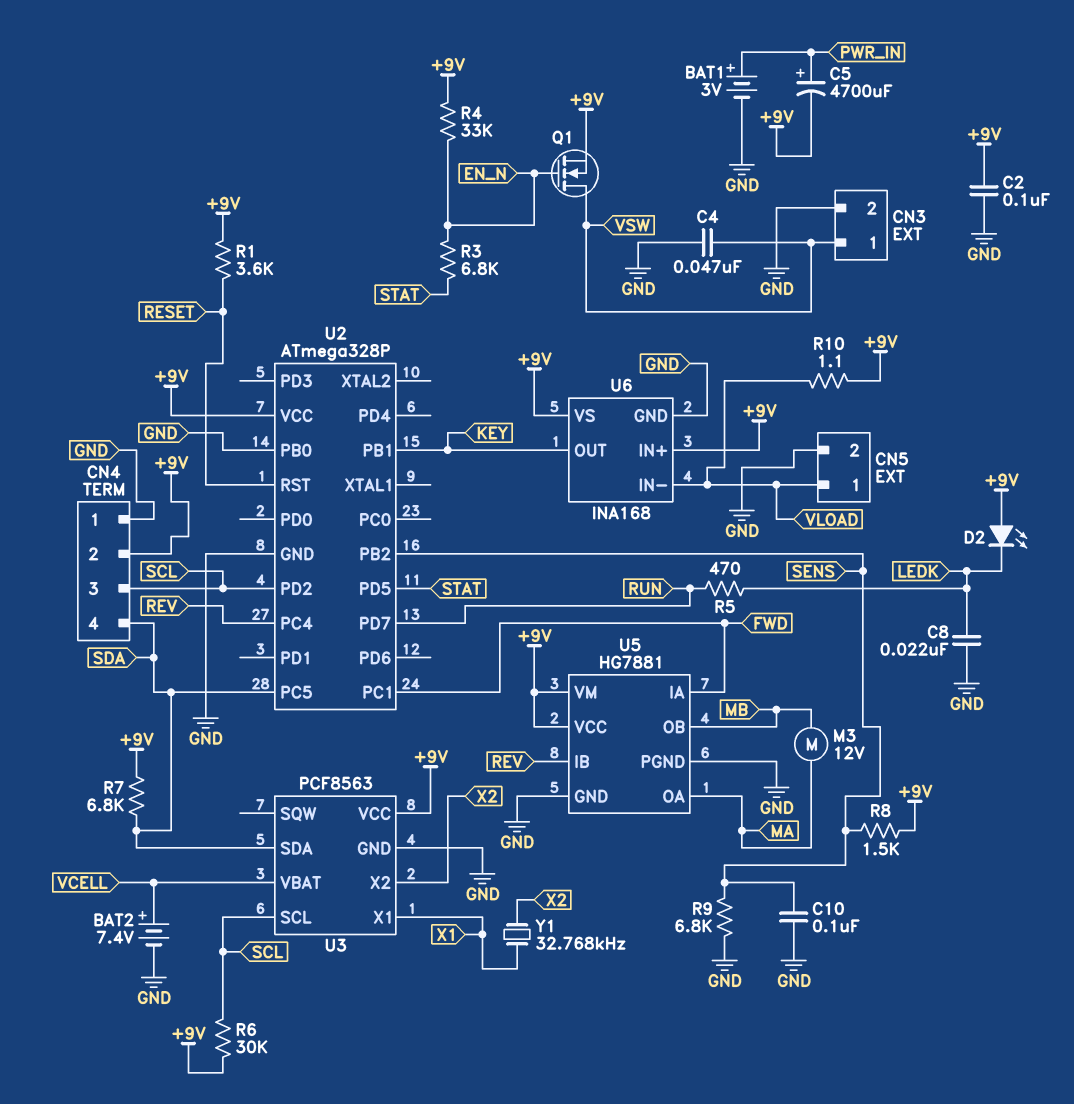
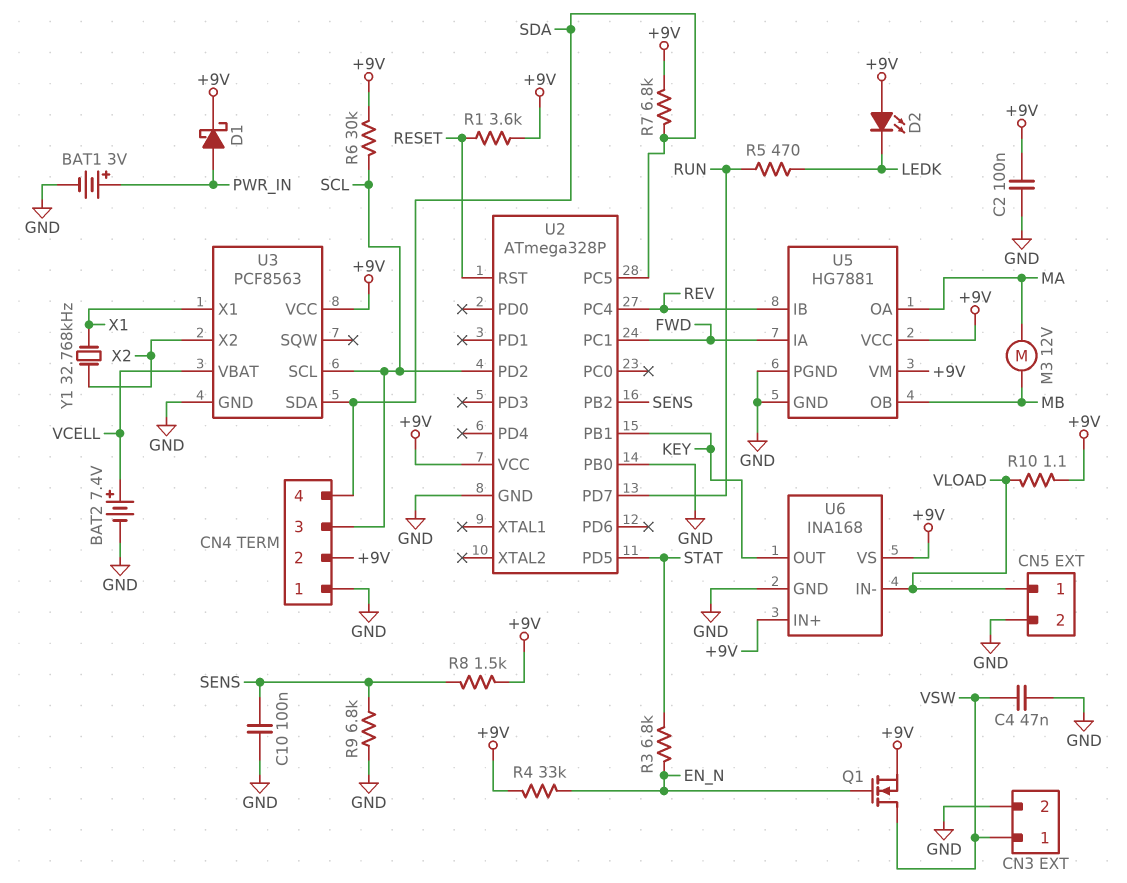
C5: 4700uF (plus PWR_IN, minus +9V) -> none
C8: 22nF (GND, LEDK) -> none
D1: none -> schottky (A PWR_IN, K +9V)

